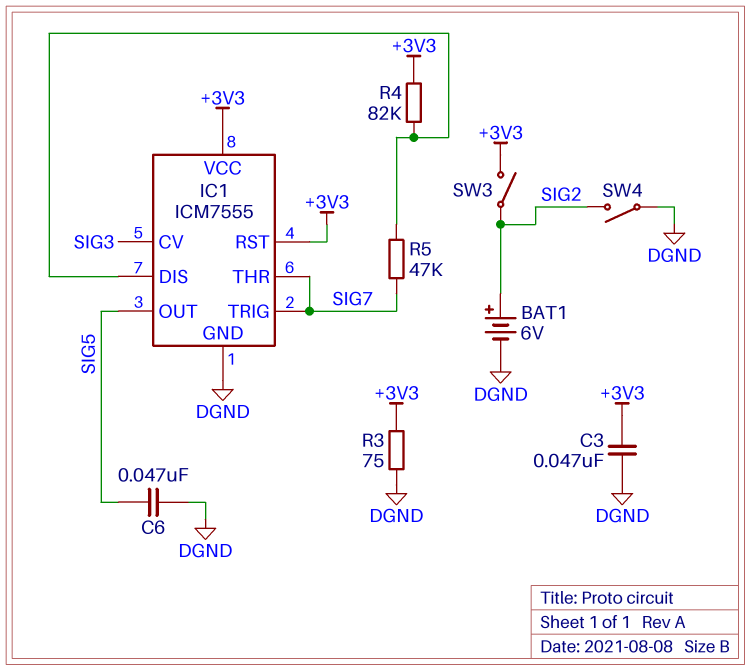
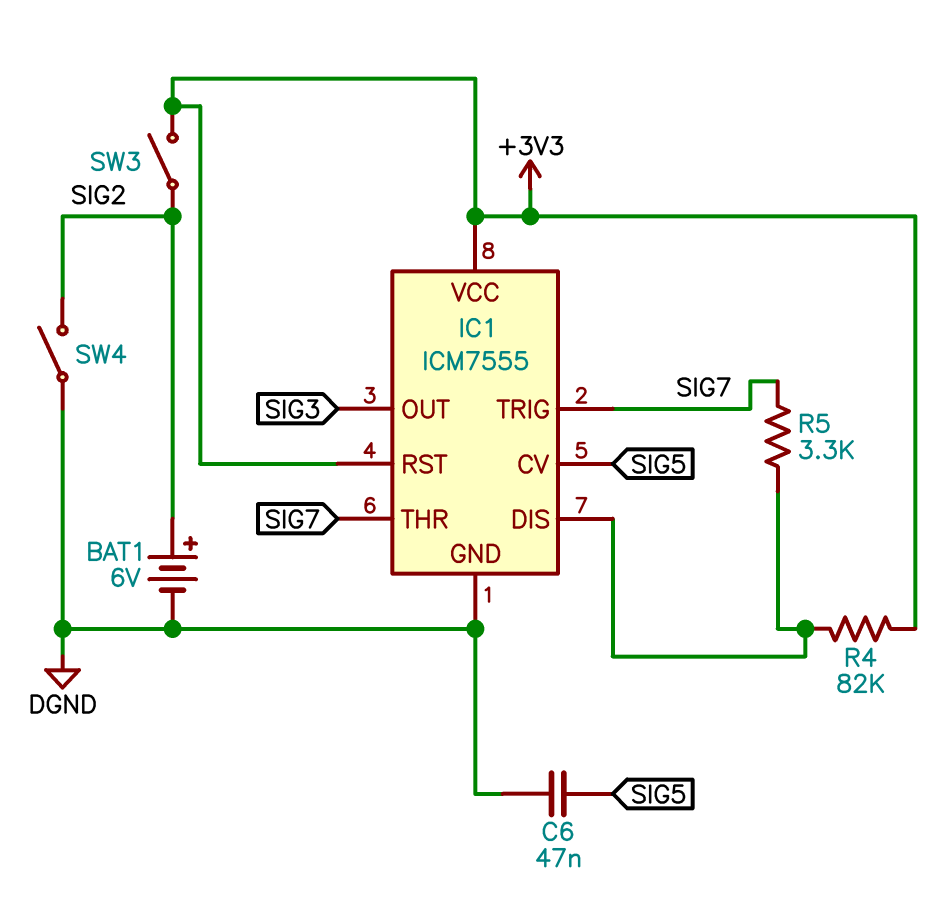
C3: 47nF (+3V3, DGND) -> none
IC1 pin CV: SIG3 -> SIG5
IC1 pin OUT: SIG5 -> SIG3
R3: 75 (+3V3, DGND) -> none
R5: 47k (IC1/DIS, SIG7) -> 3.3k (IC1/DIS, SIG7)

